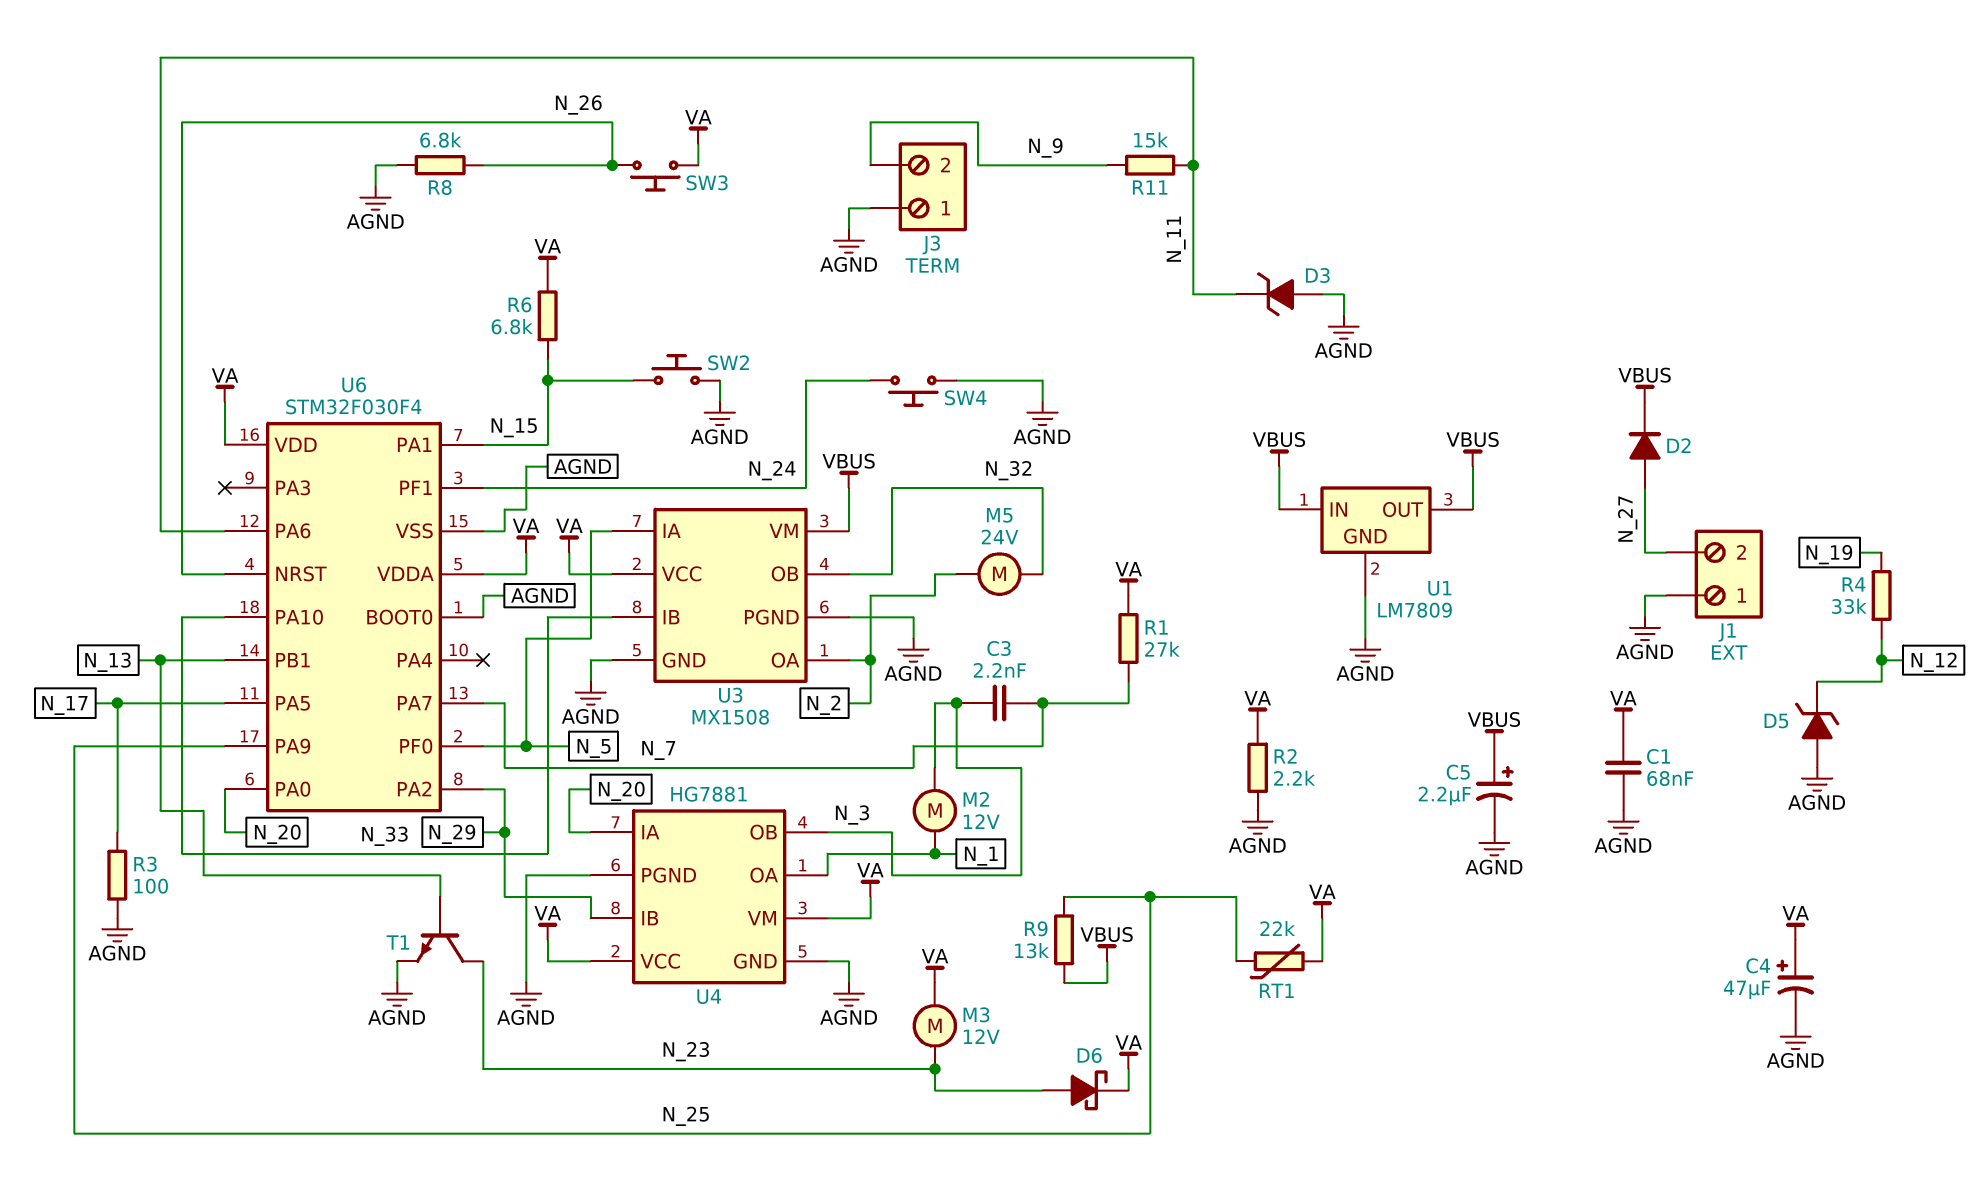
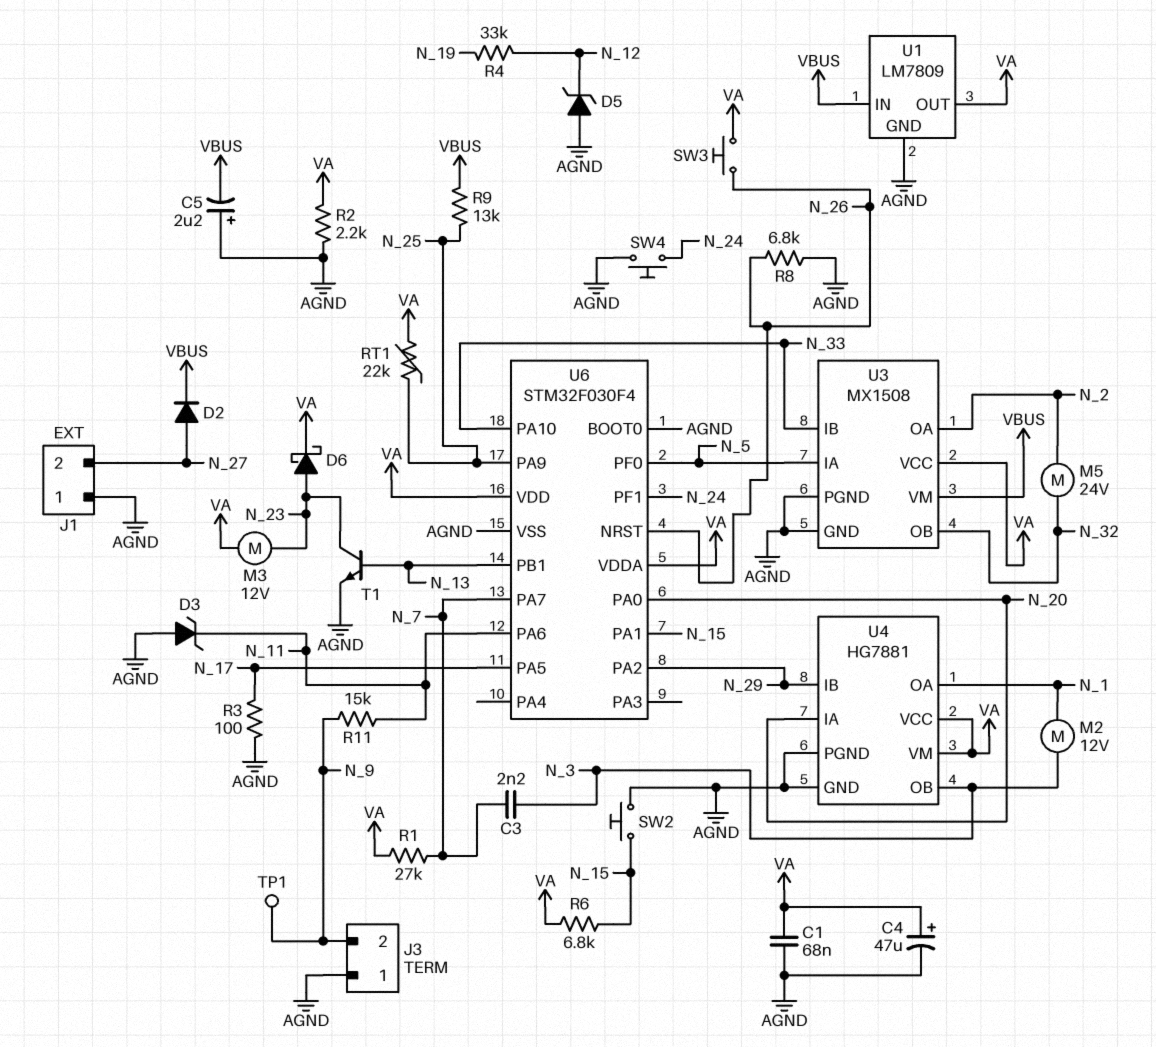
C5: 2.2uF (plus VBUS, minus AGND) -> 2.2uF (plus AGND, minus VBUS)
TP1: none -> test point (N_9)
U1 pin OUT: VBUS -> VA

